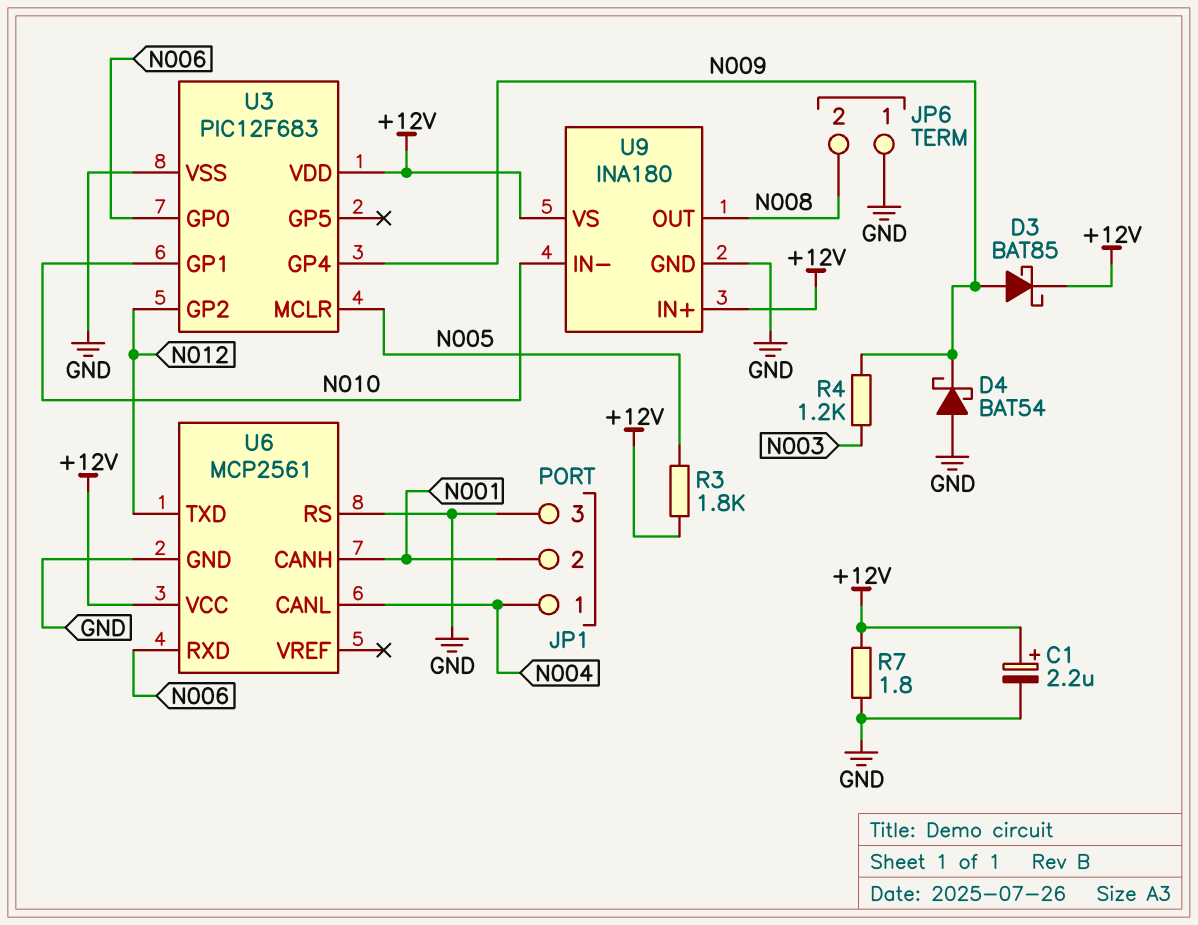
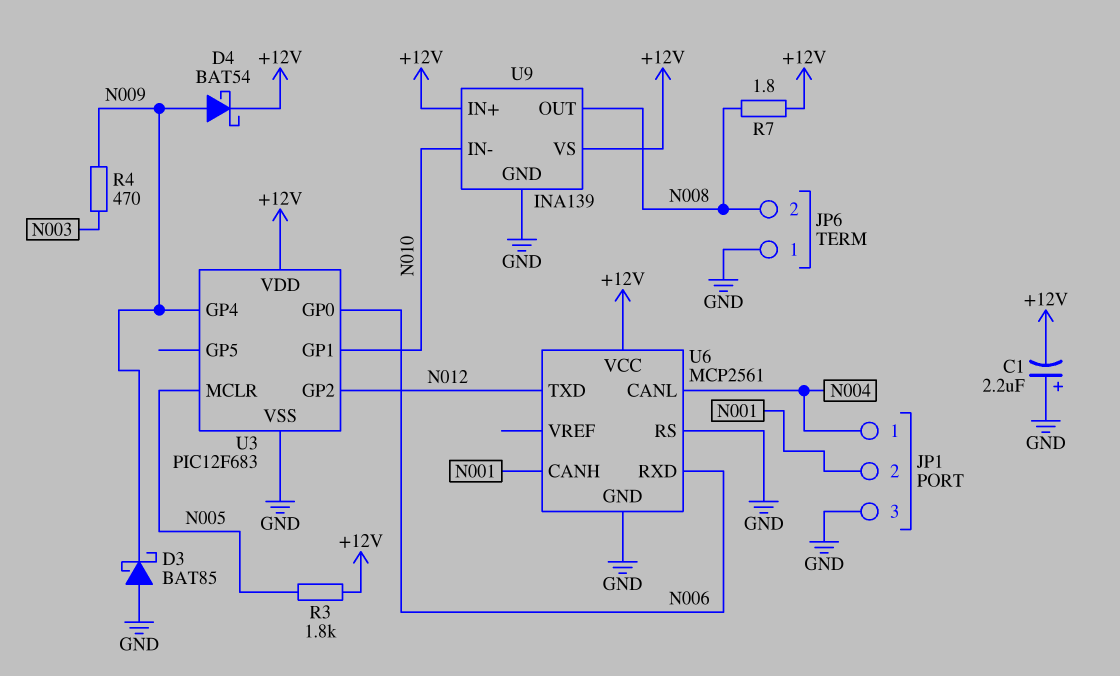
C1: 2.2uF (plus +12V, minus GND) -> 2.2uF (plus GND, minus +12V)
D3: schottky BAT85 (A N009, K +12V) -> schottky BAT85 (A GND, K N009)
D4: schottky BAT54 (A GND, K N009) -> schottky BAT54 (A N009, K +12V)
R4: 1.2k (N003, N009) -> 470 (N003, N009)
R7: 1.8 (+12V, GND) -> 1.8 (+12V, N008)
U9: INA180 -> INA139

